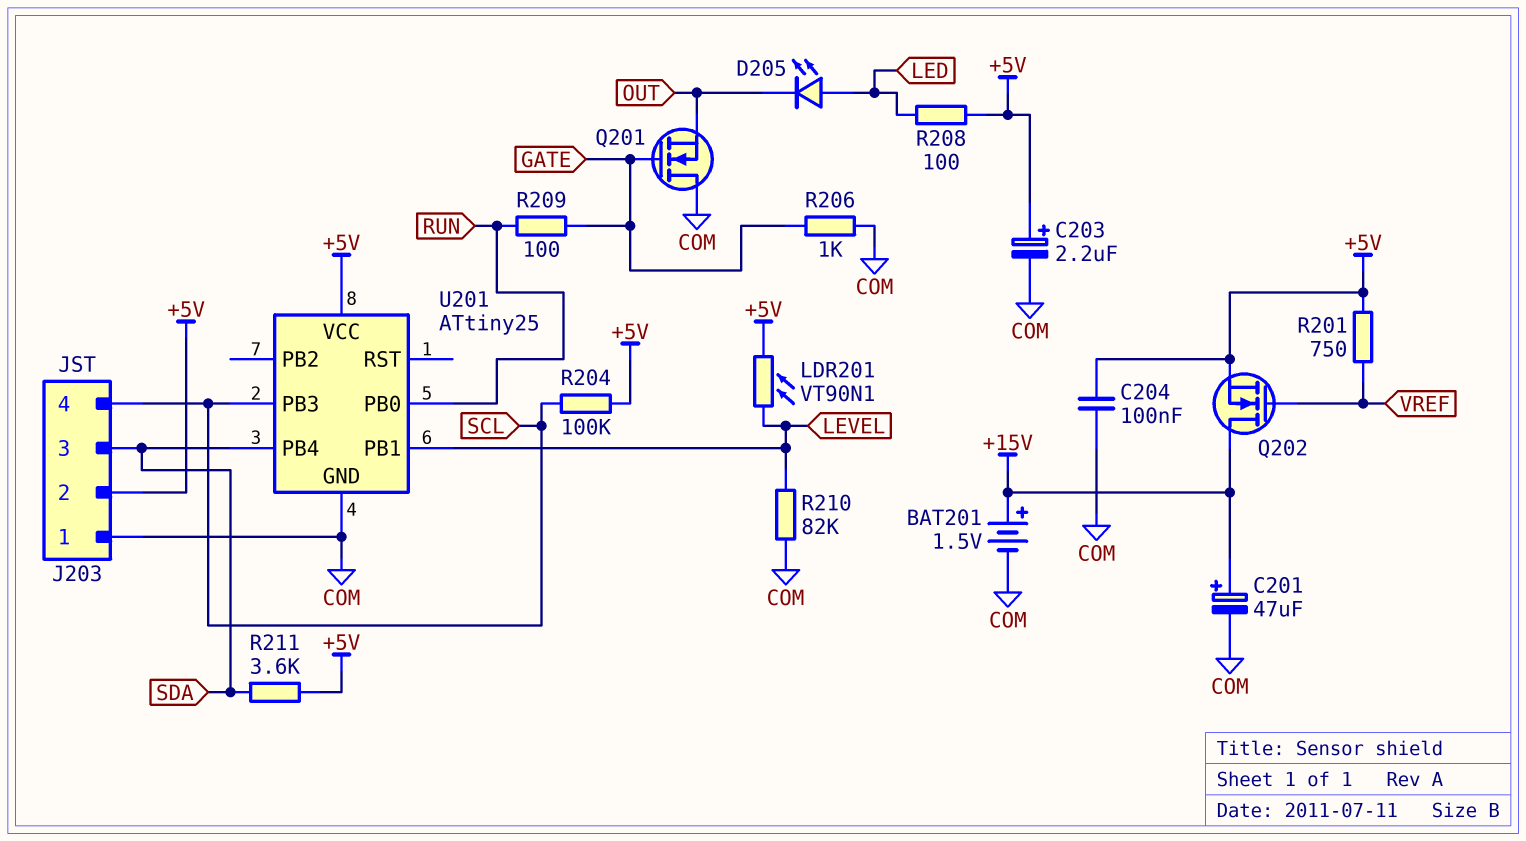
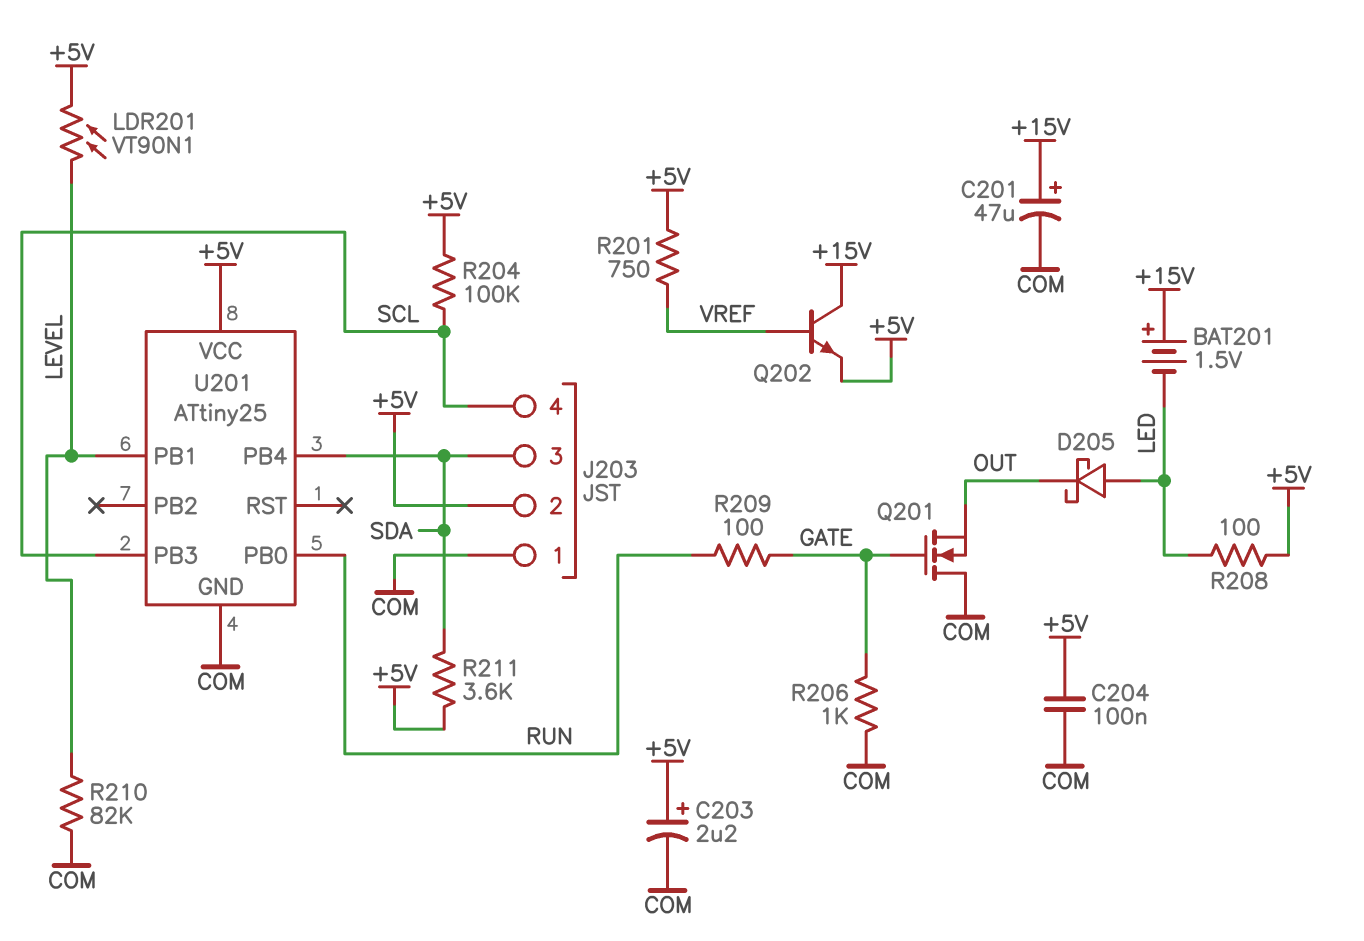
BAT201: 1.5V (plus +15V, minus COM) -> 1.5V (plus +15V, minus LED)
D205: LED (A LED, K OUT) -> schottky (A LED, K OUT)
Q202: NMOS (G VREF, D +15V, S +5V) -> NPN (B VREF, C +15V, E +5V)

